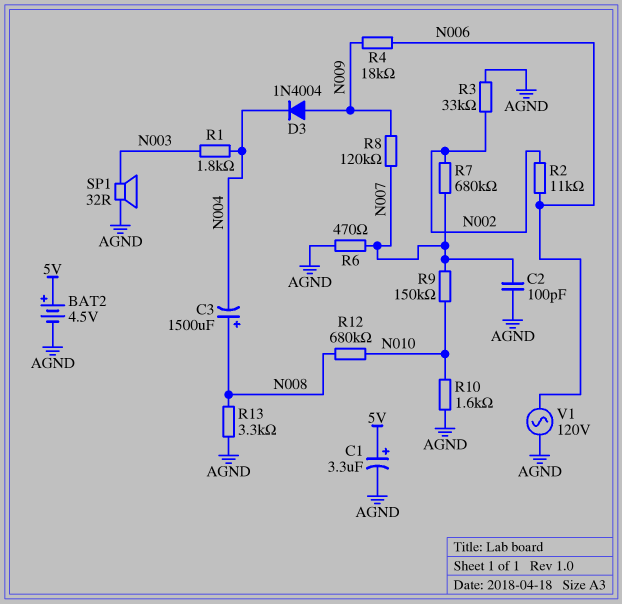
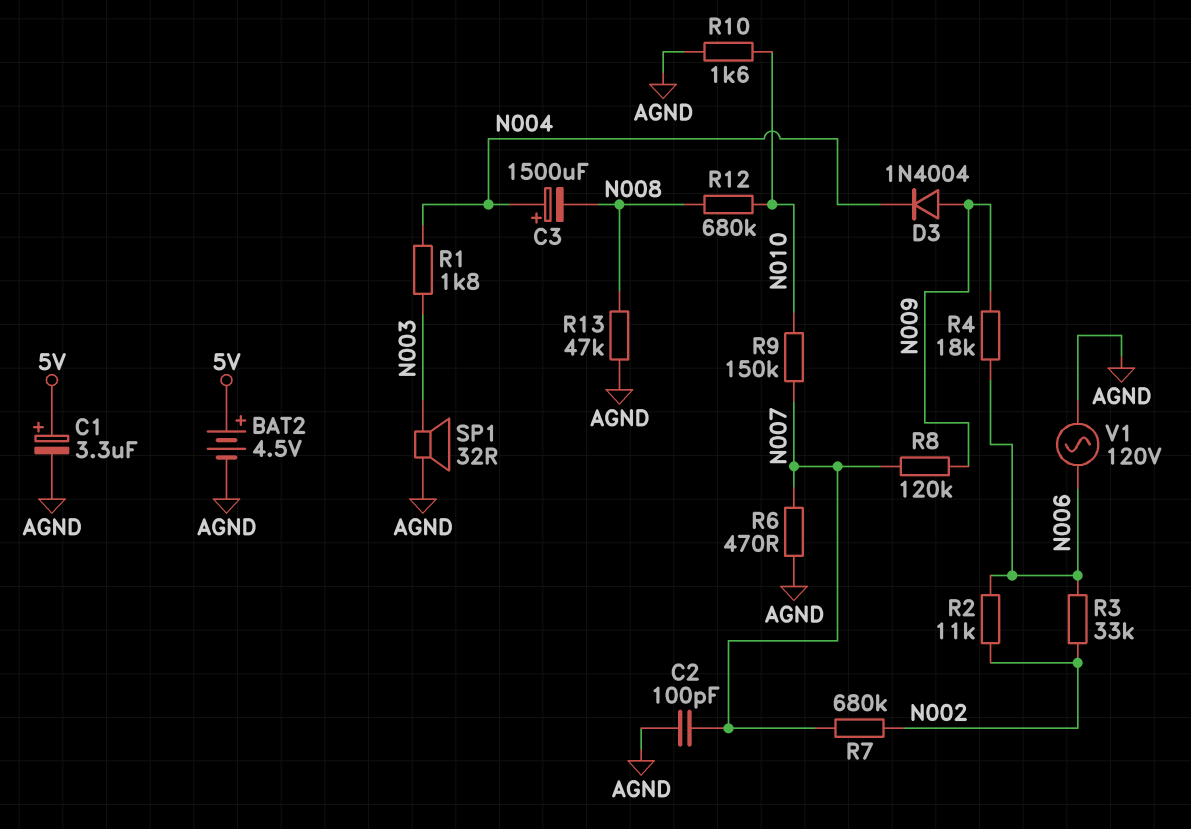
C3: 1500uF (plus N008, minus N004) -> 1500uF (plus N004, minus N008)
R3: 33k (AGND, N002) -> 33k (N002, N006)
R13: 3.3k (AGND, N008) -> 47k (AGND, N008)

